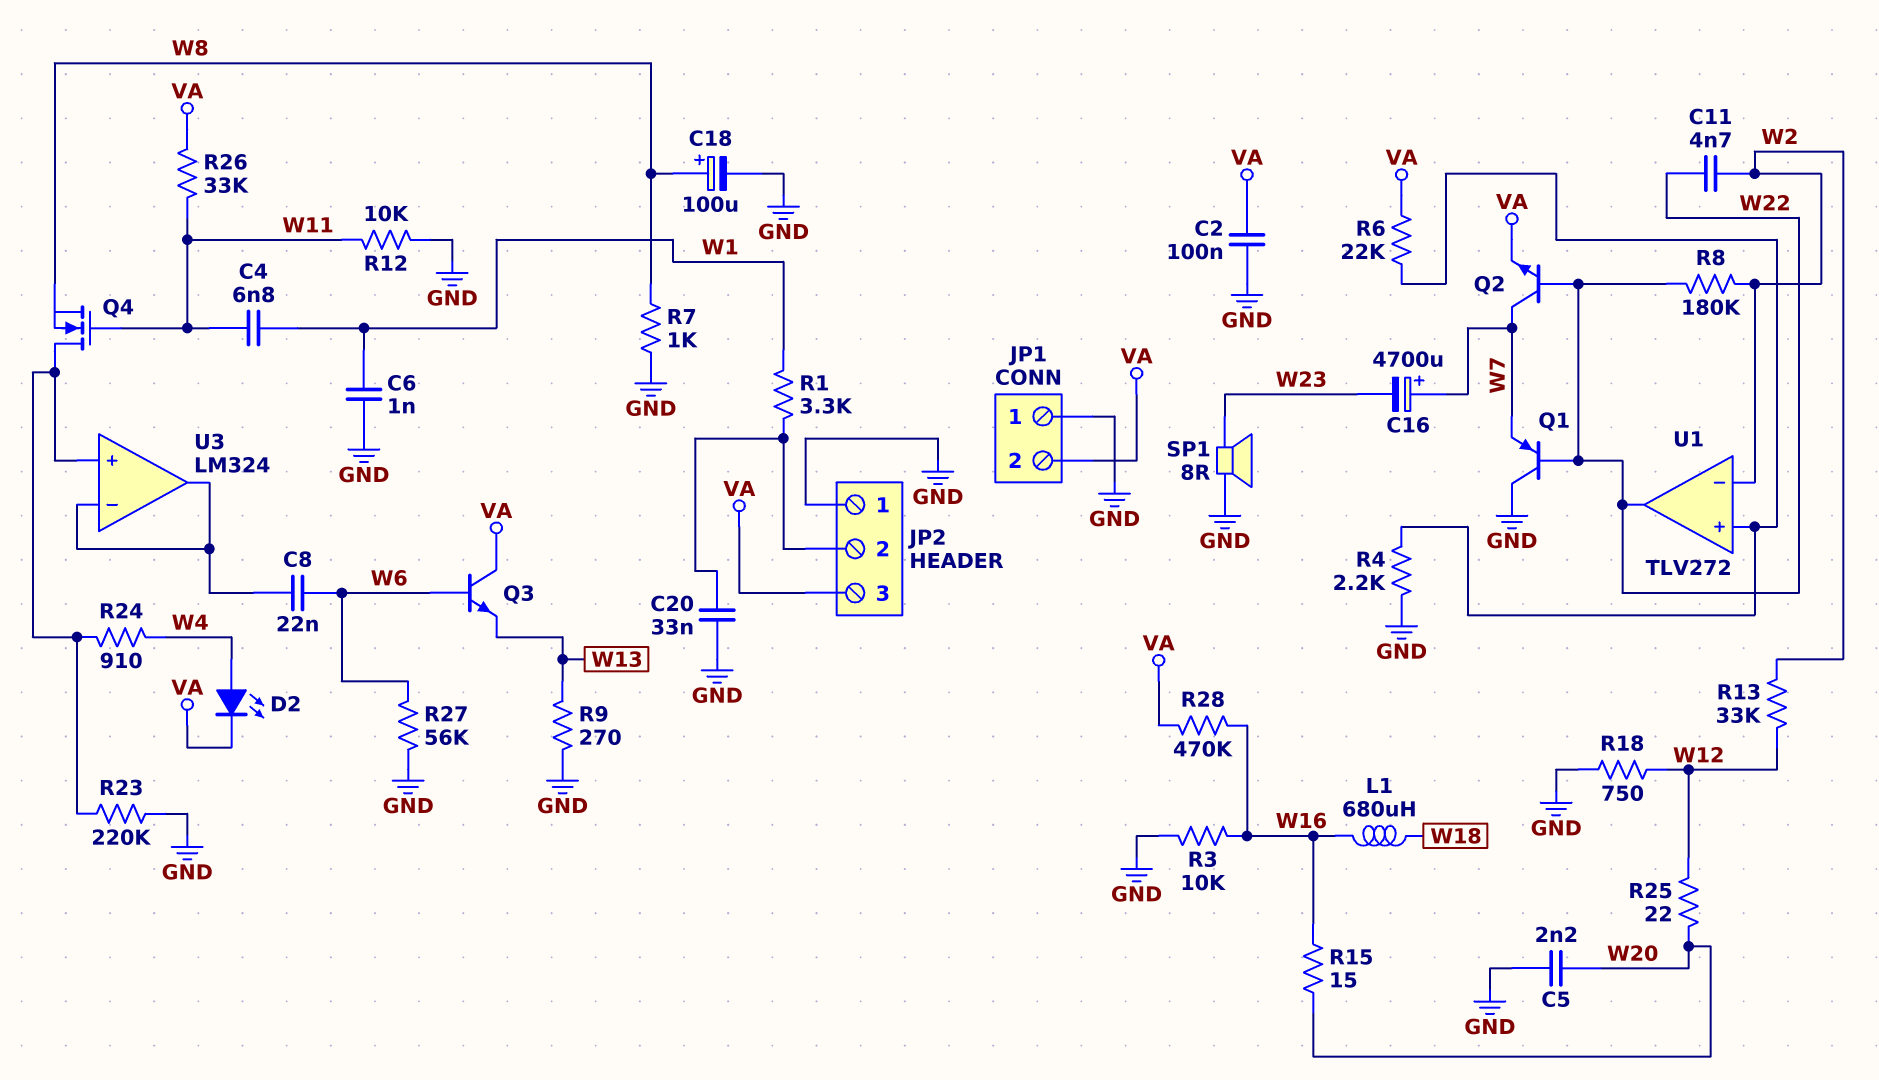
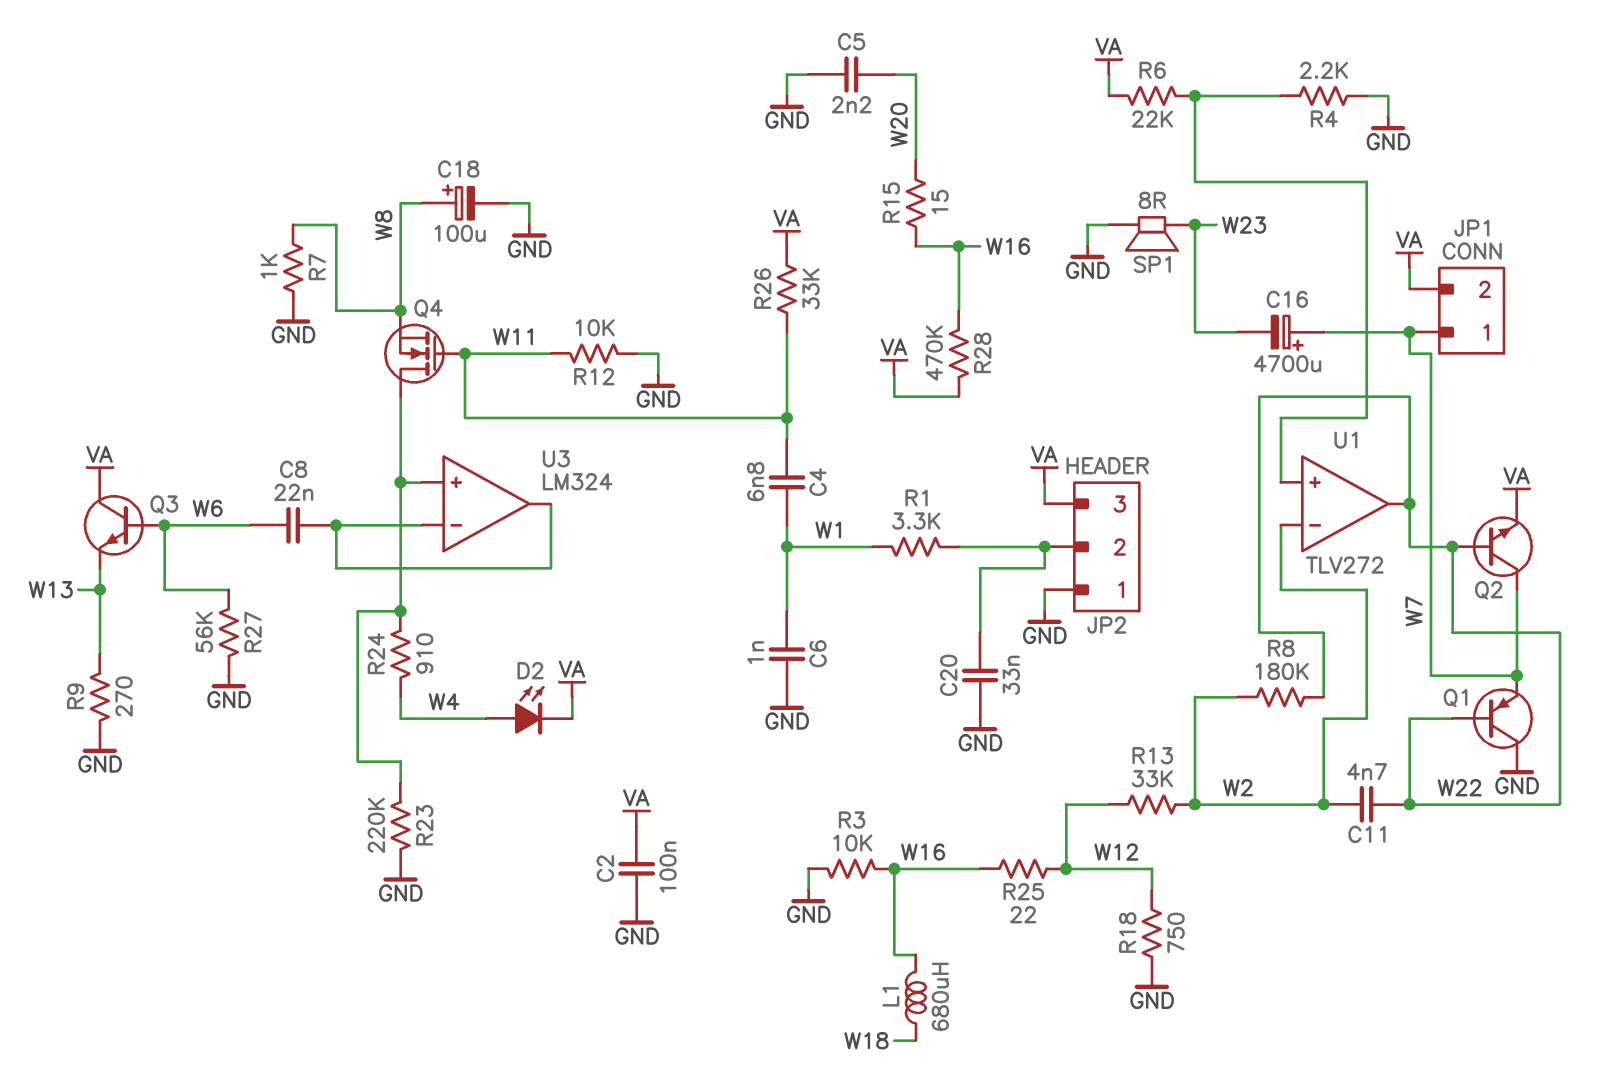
JP1 pin 1: GND -> W7
R25: 22 (W12, W20) -> 22 (W12, W16)

